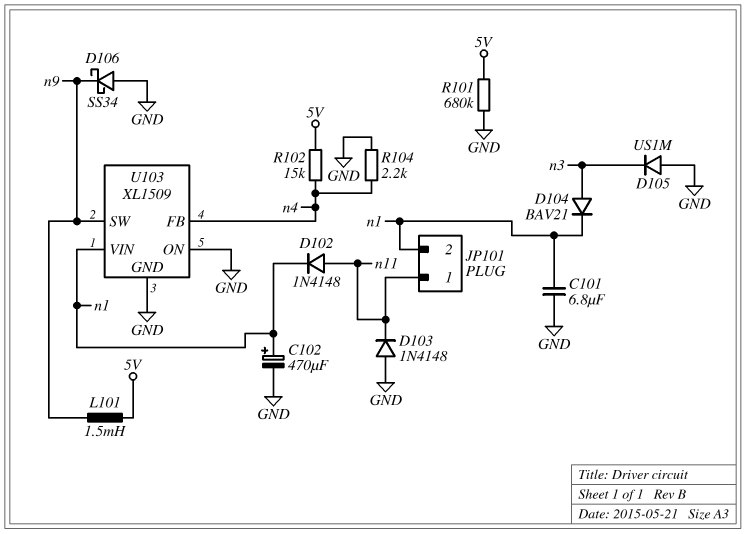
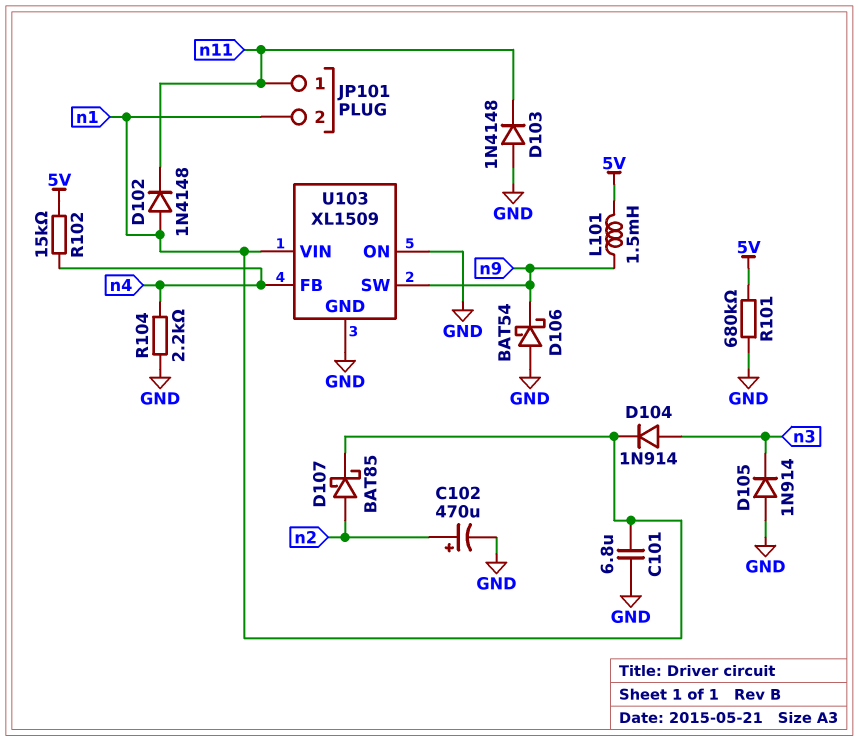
C102: 470uF (plus n1, minus GND) -> 470uF (plus n2, minus GND)
D102: diode 1N4148 (A n11, K n1) -> diode 1N4148 (A n1, K n11)
D104: diode BAV21 (A n3, K n1) -> diode 1N914 (A n3, K n1)
D105: diode US1M (A GND, K n3) -> diode 1N914 (A GND, K n3)
D106: schottky SS34 (A GND, K n9) -> schottky BAT54 (A GND, K n9)
D107: none -> schottky BAT85 (A n2, K n1)

